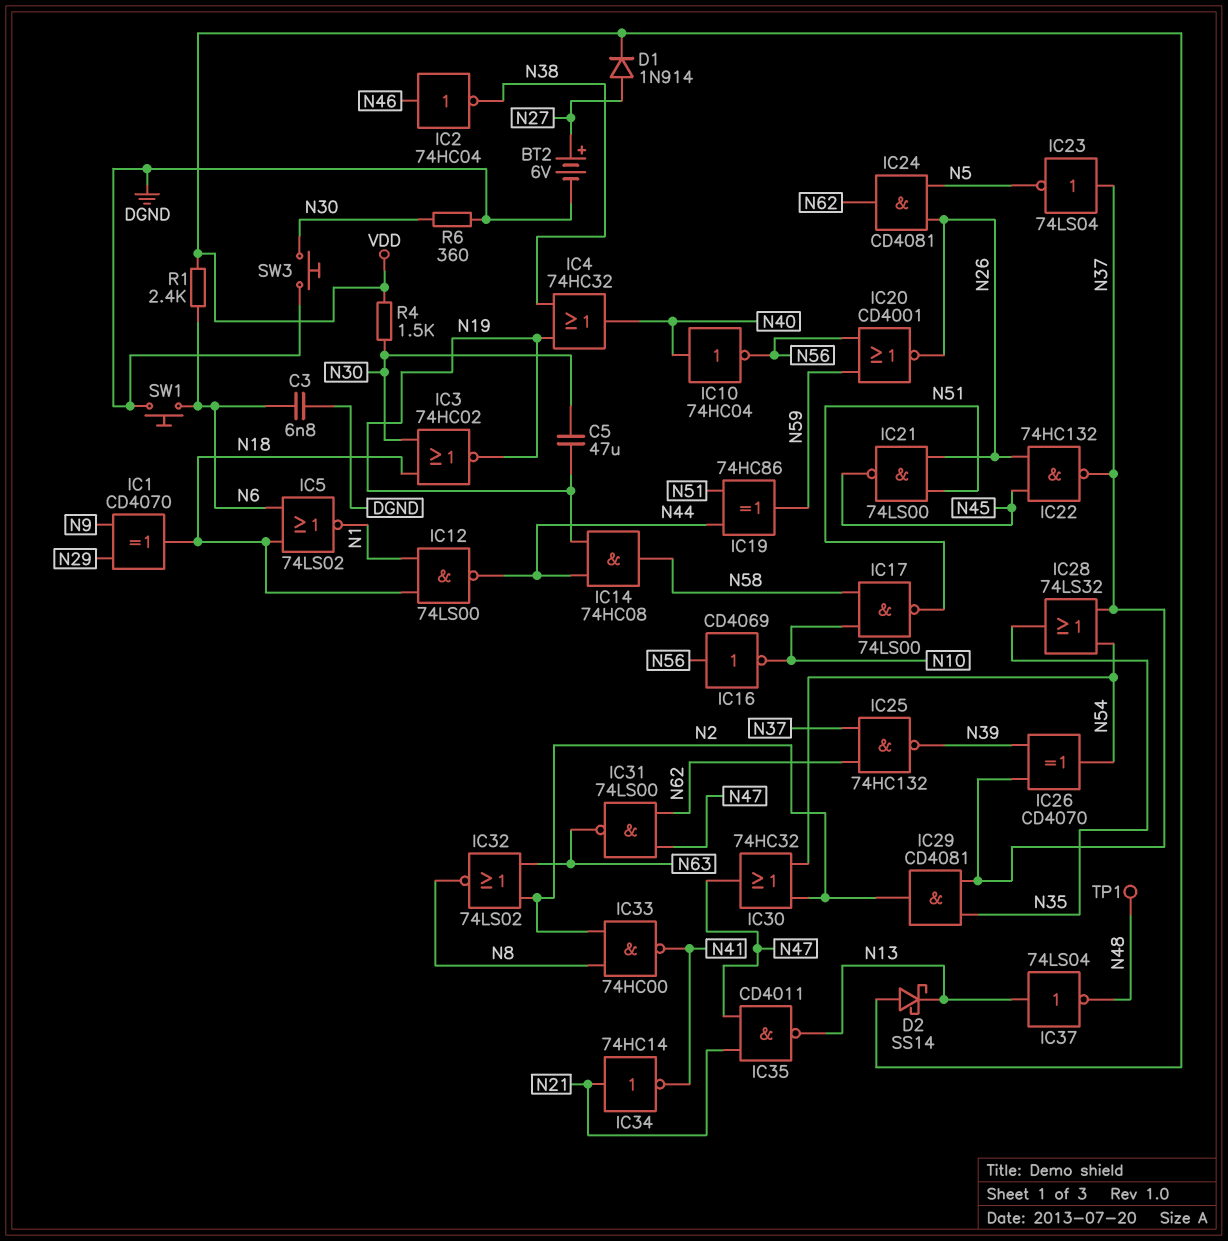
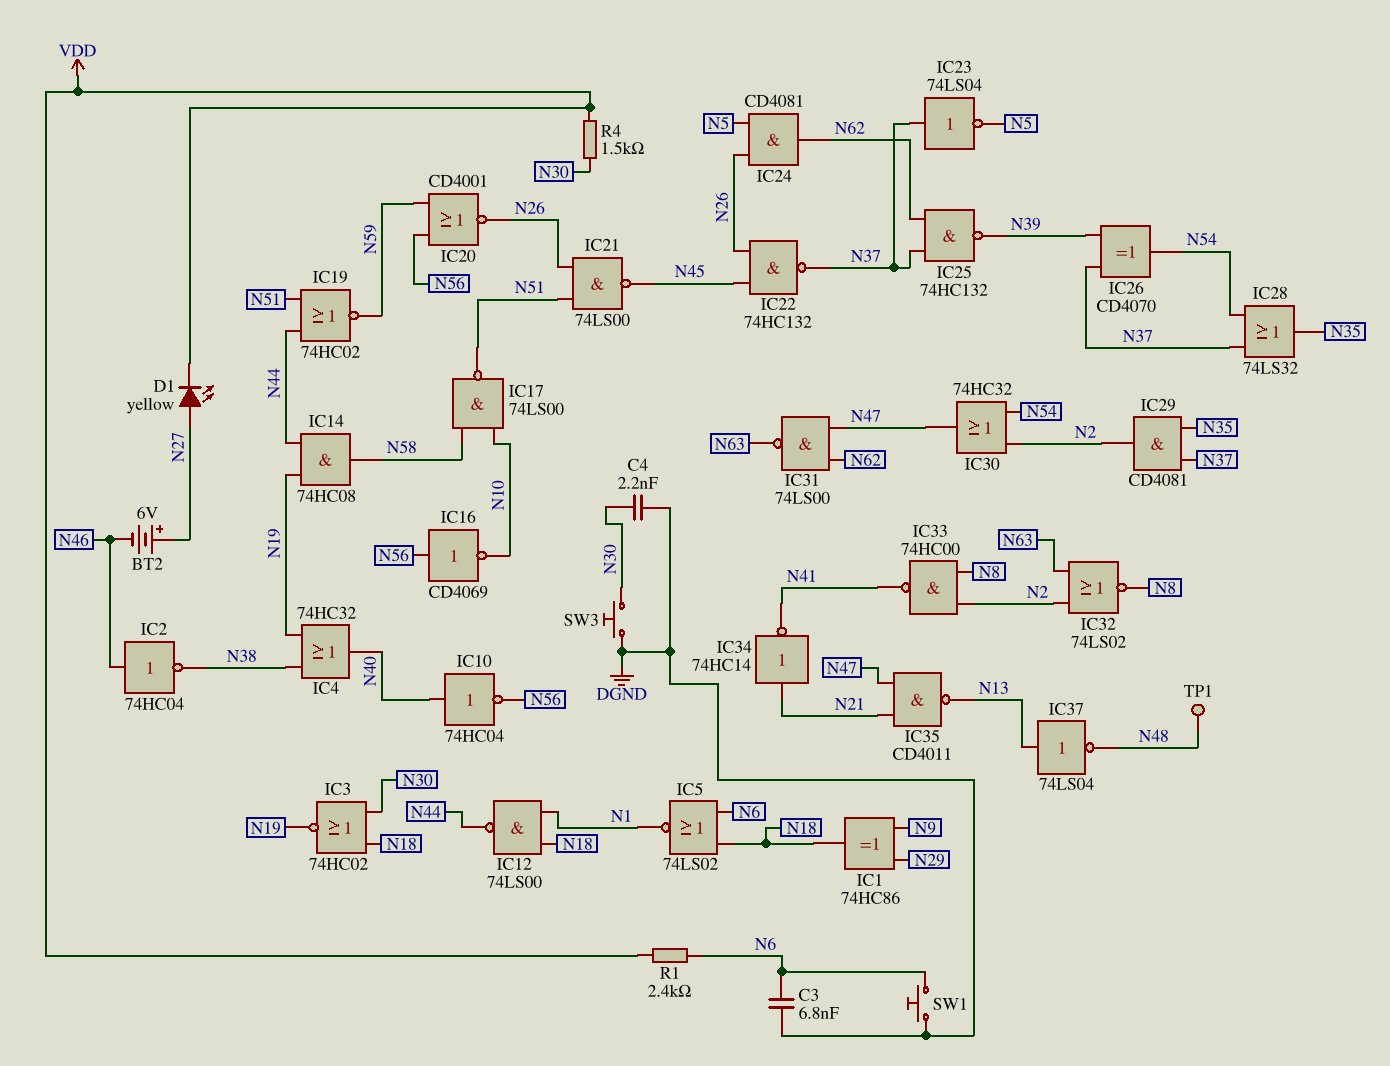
BT2: 6V (plus N27, minus DGND) -> 6V (plus N27, minus N46)
C4: none -> 2.2nF (DGND, N30)
C5: 47uF (N19, N30) -> none
D1: diode 1N914 (A N27, K VDD) -> LED yellow (A N27, K VDD)
D2: schottky SS14 (A VDD, K N13) -> none
IC1: XOR CD4070 (in N9, in N29, out N18) -> XOR 74HC86 (in N9, in N29, out N18)
IC19: XOR 74HC86 (in N44, in N51, out N59) -> NOR 74HC02 (in N44, in N51, out N59)
R6: 360 (DGND, N30) -> none

